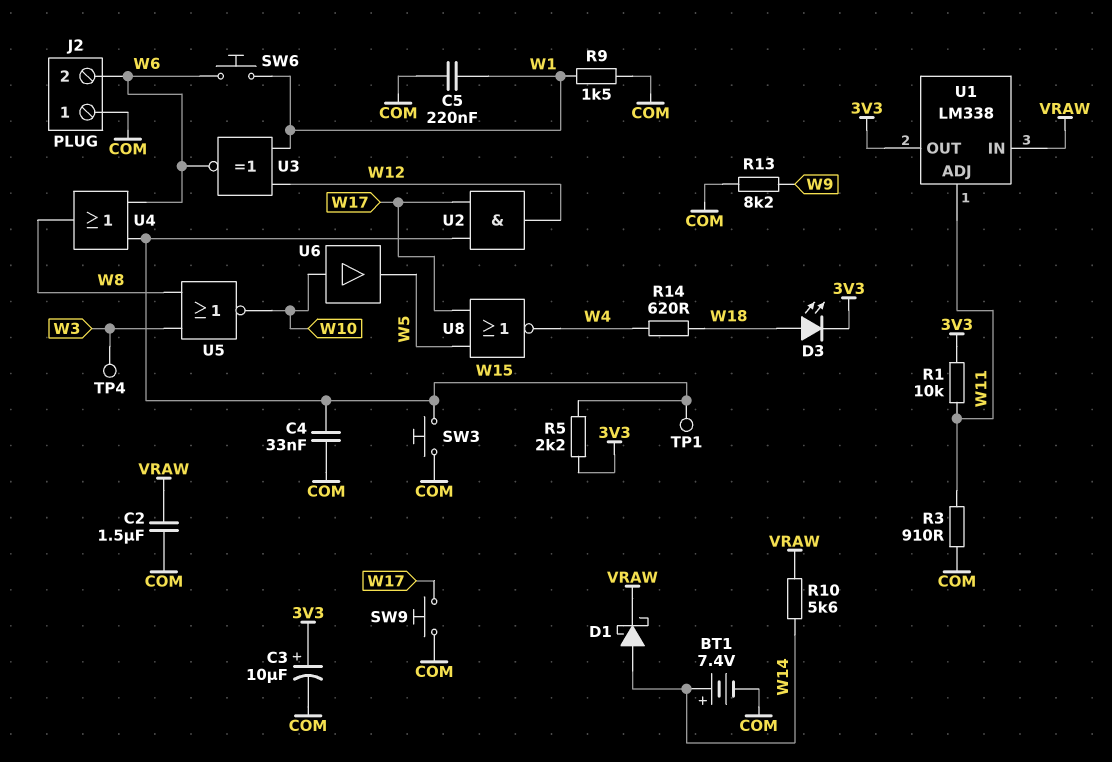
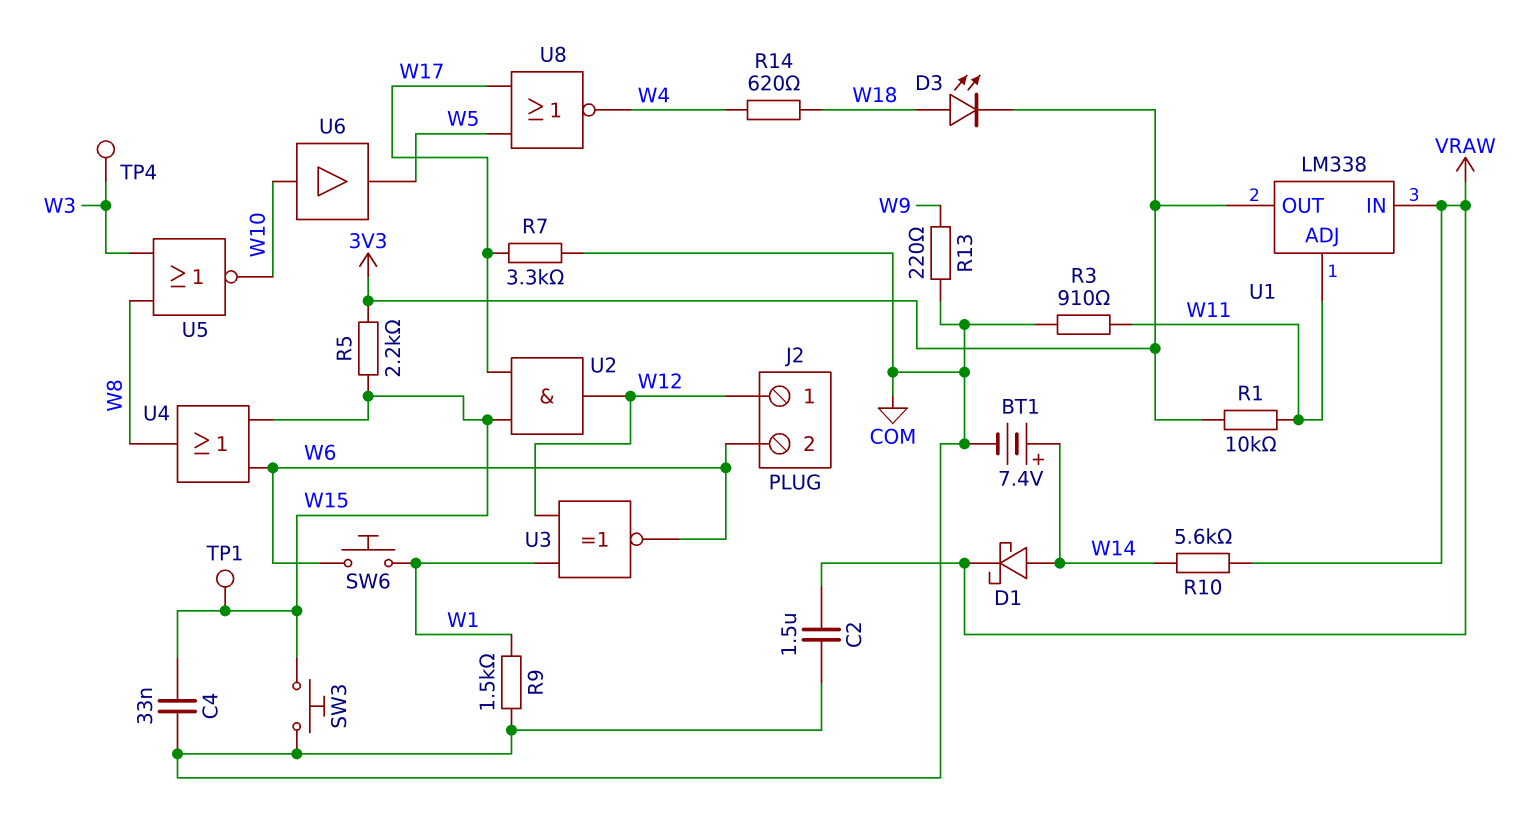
C3: 10uF (plus 3V3, minus COM) -> none
C5: 220nF (COM, W1) -> none
J2 pin 1: COM -> W12
R7: none -> 3.3k (COM, W17)
R13: 8.2k (COM, W9) -> 220 (COM, W9)
SW9: button (COM, W17) -> none

